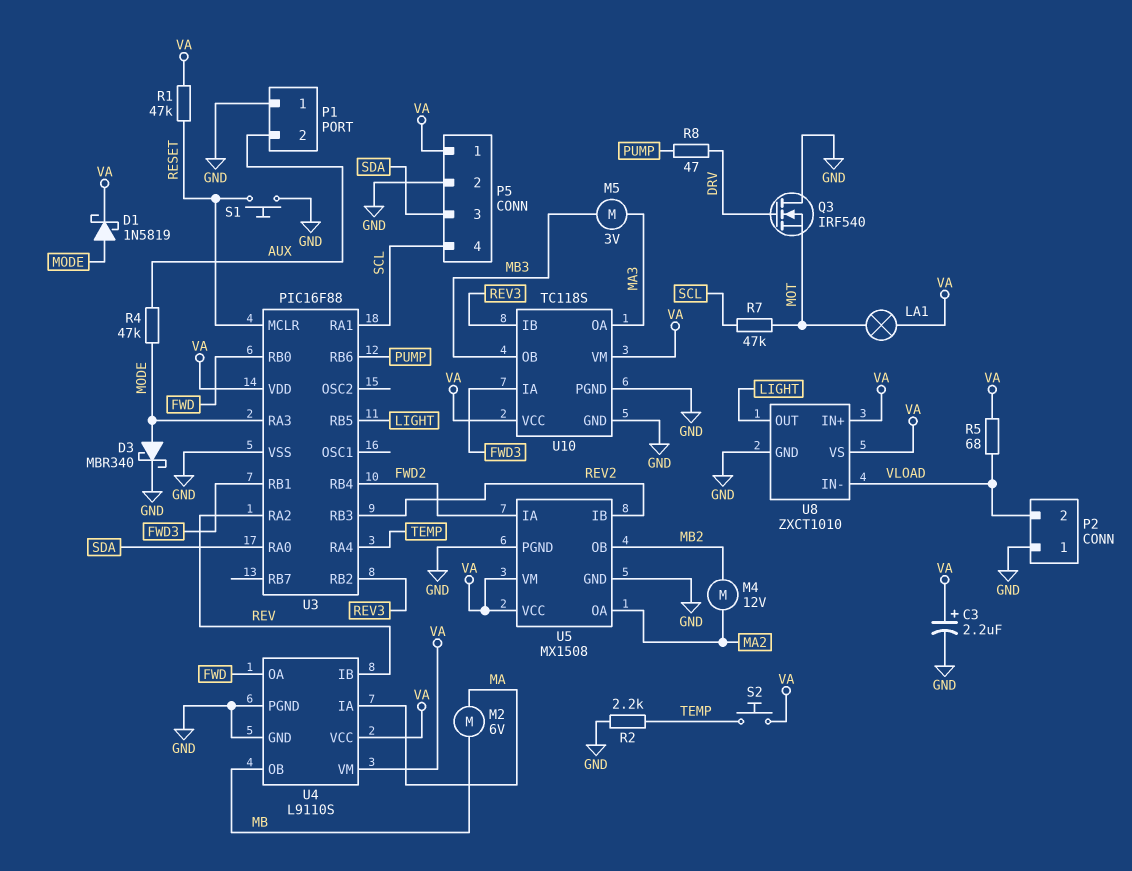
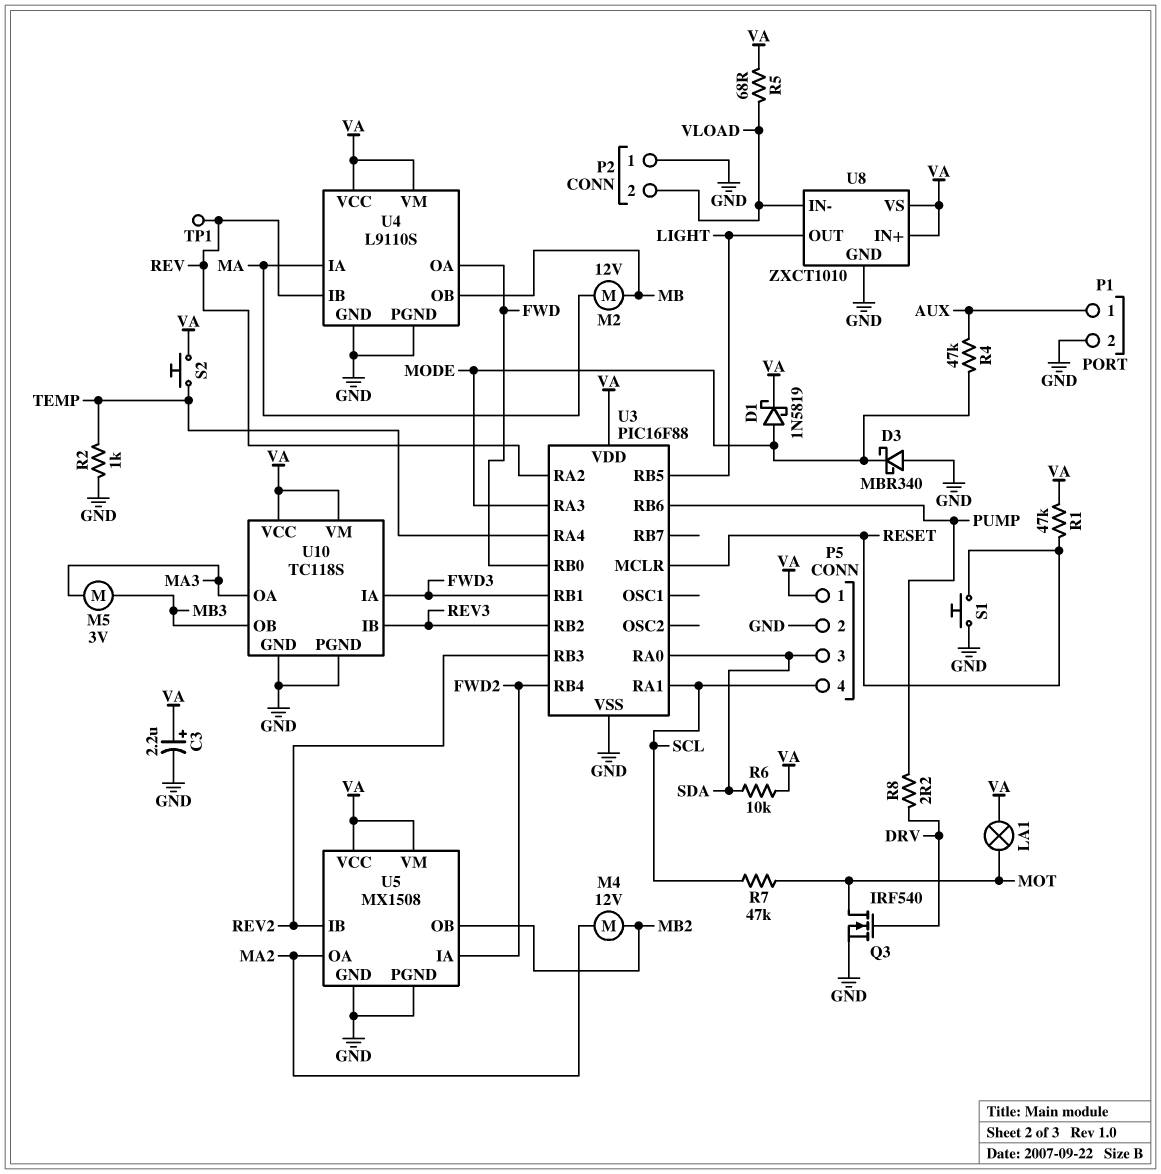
D3: schottky MBR340 (A MODE, K GND) -> schottky MBR340 (A GND, K MODE)
M2: motor 6V (MA, MB) -> motor 12V (MA, MB)
P1 pin 1: GND -> AUX
P1 pin 2: AUX -> GND
Q3: NMOS IRF540 (G DRV, D GND, S MOT) -> NMOS IRF540 (G DRV, D MOT, S GND)
R2: 2.2k (GND, TEMP) -> 1k (GND, TEMP)
R6: none -> 10k (SDA, VA)
R8: 47 (DRV, PUMP) -> 2.2 (DRV, PUMP)
TP1: none -> test point (REV)

